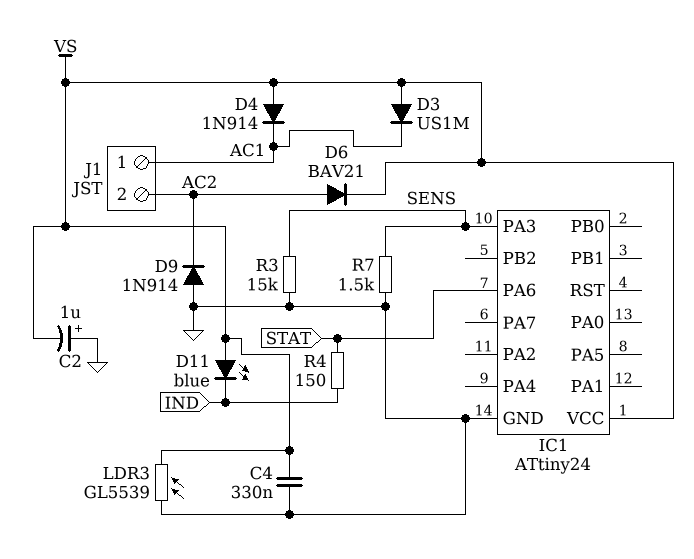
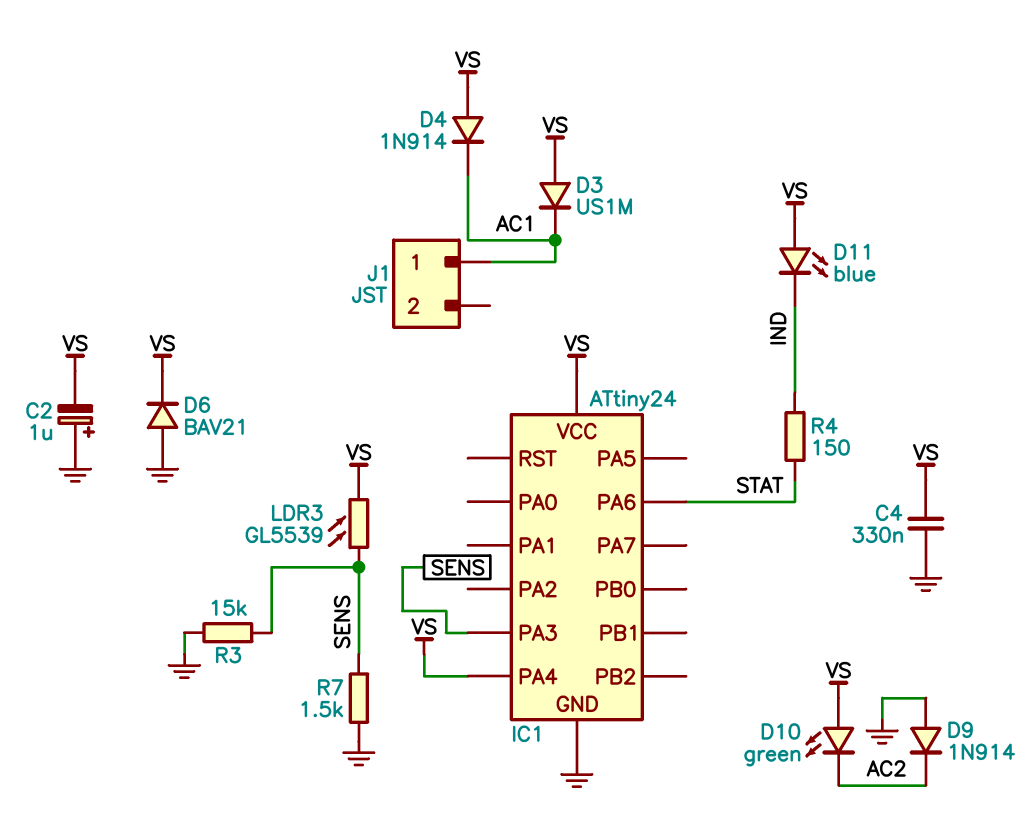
D6: diode BAV21 (A AC2, K VS) -> diode BAV21 (A GND, K VS)
D10: none -> LED green (A VS, K AC2)
IC1 pin PA4: none -> VS
J1 pin 2: AC2 -> none
LDR3: GL5539 (GND, VS) -> GL5539 (SENS, VS)

